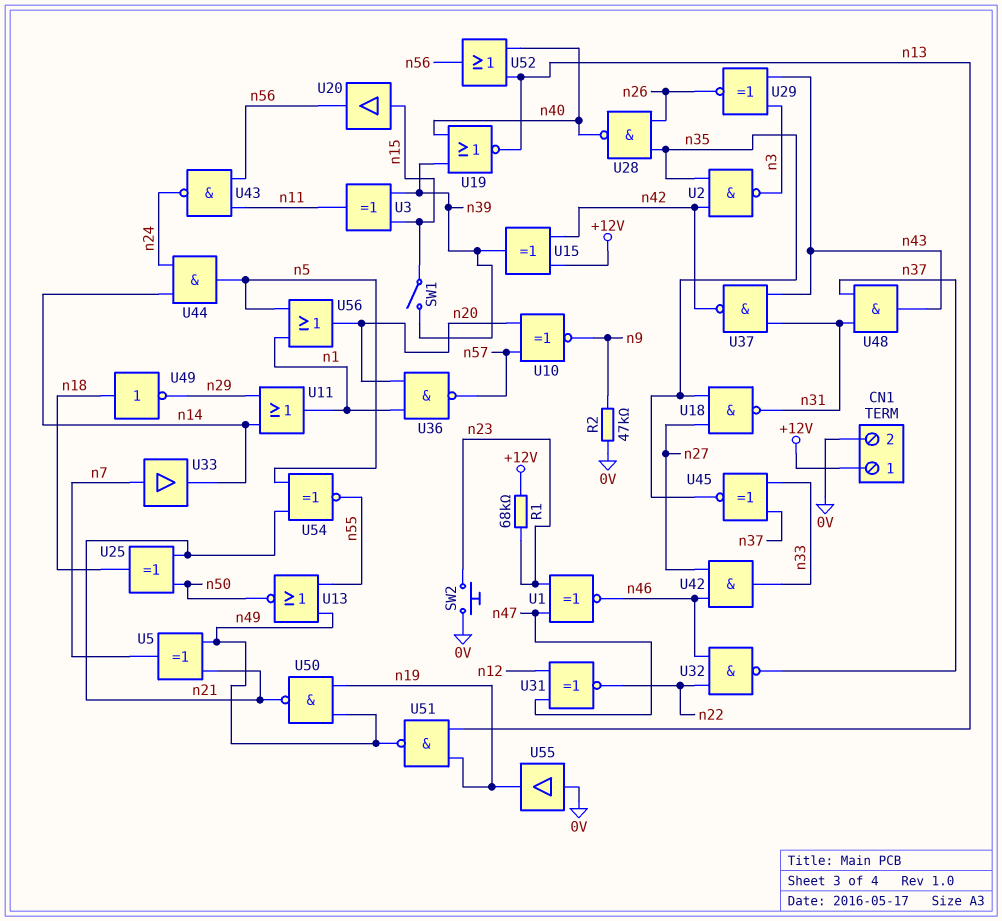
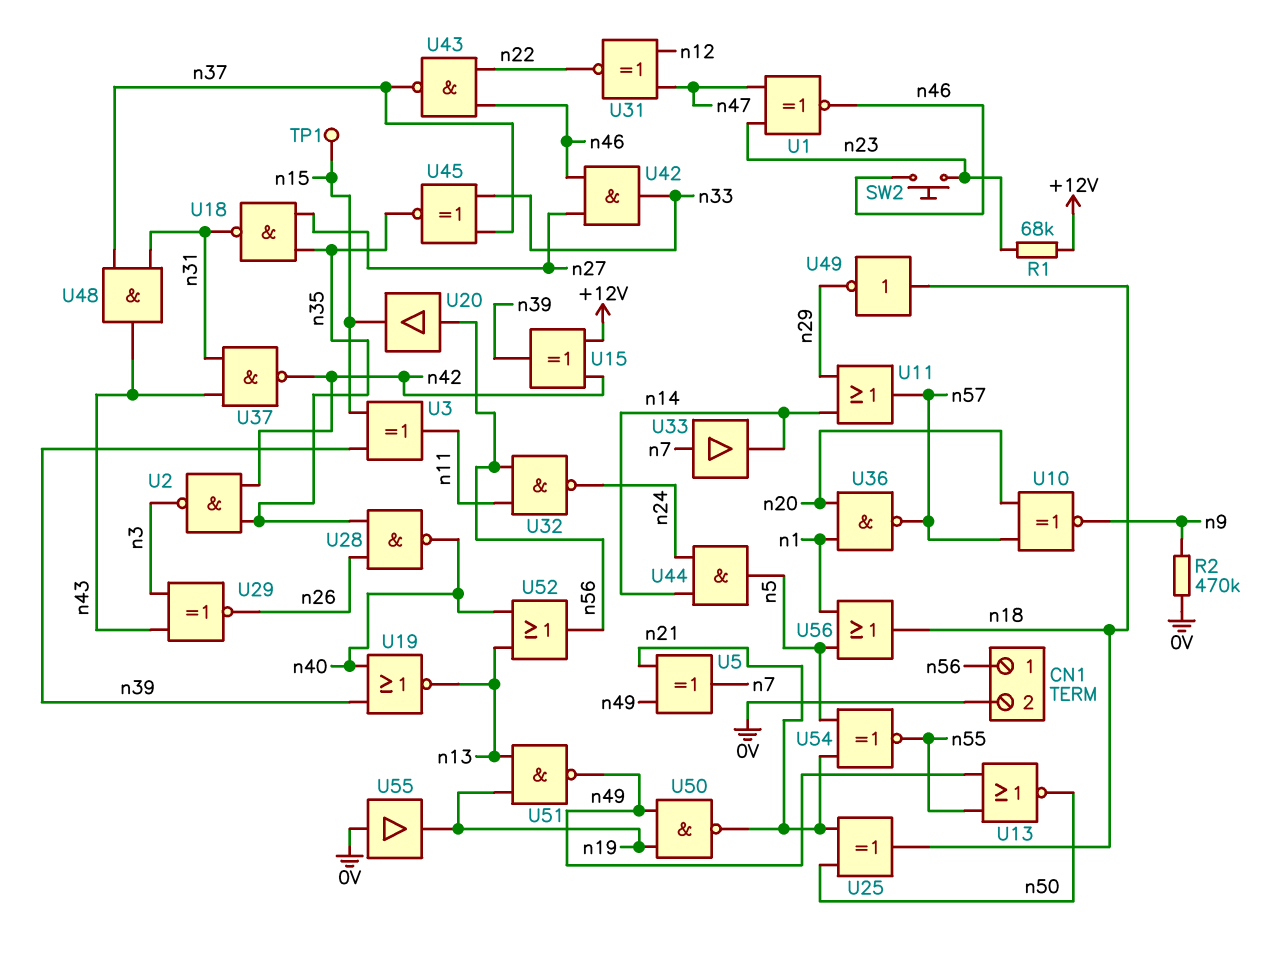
CN1 pin 1: +12V -> n56
R2: 47k (0V, n9) -> 470k (0V, n9)
SW1: switch (n15, n39) -> none
SW2: button (0V, n23) -> button (n23, n46)
TP1: none -> test point (n15)
U11: OR (in n14, in n29, out n1) -> OR (in n14, in n29, out n57)
U20: buffer (in n15, out n56) -> buffer (in n56, out n15)
U32: NAND (in n22, in n46, out n37) -> NAND (in n11, in n56, out n24)
U43: NAND (in n11, in n56, out n24) -> NAND (in n22, in n46, out n37)
U56: OR (in n1, in n5, out n20) -> OR (in n1, in n5, out n18)

